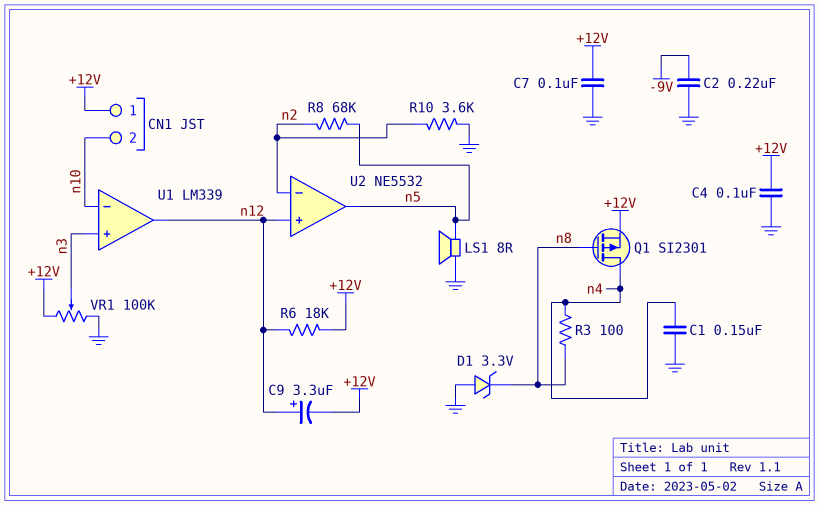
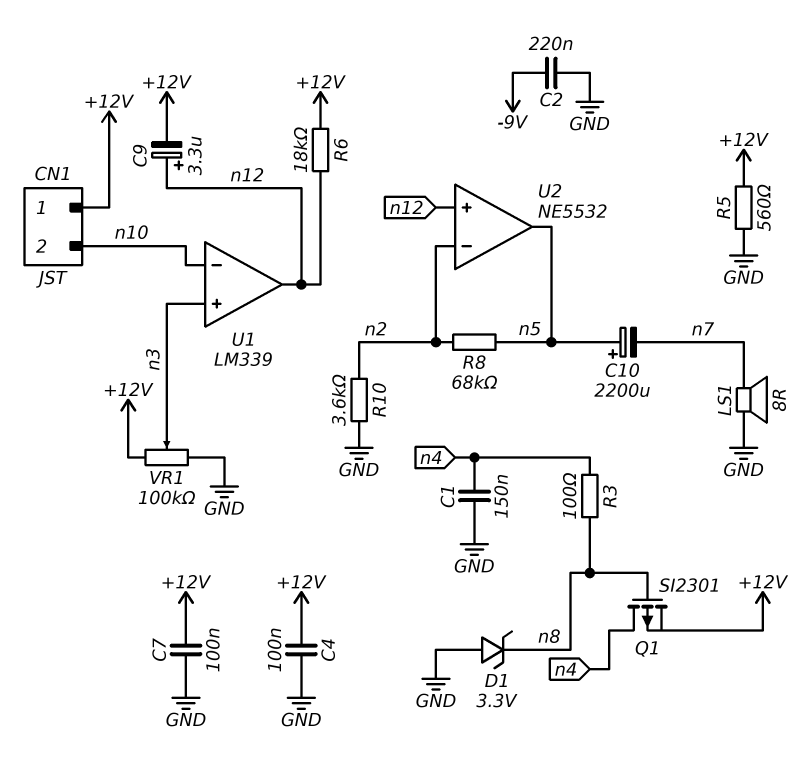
C10: none -> 2200uF (plus n5, minus n7)
LS1: speaker 8R (GND, n5) -> speaker 8R (GND, n7)
R5: none -> 560 (+12V, GND)

